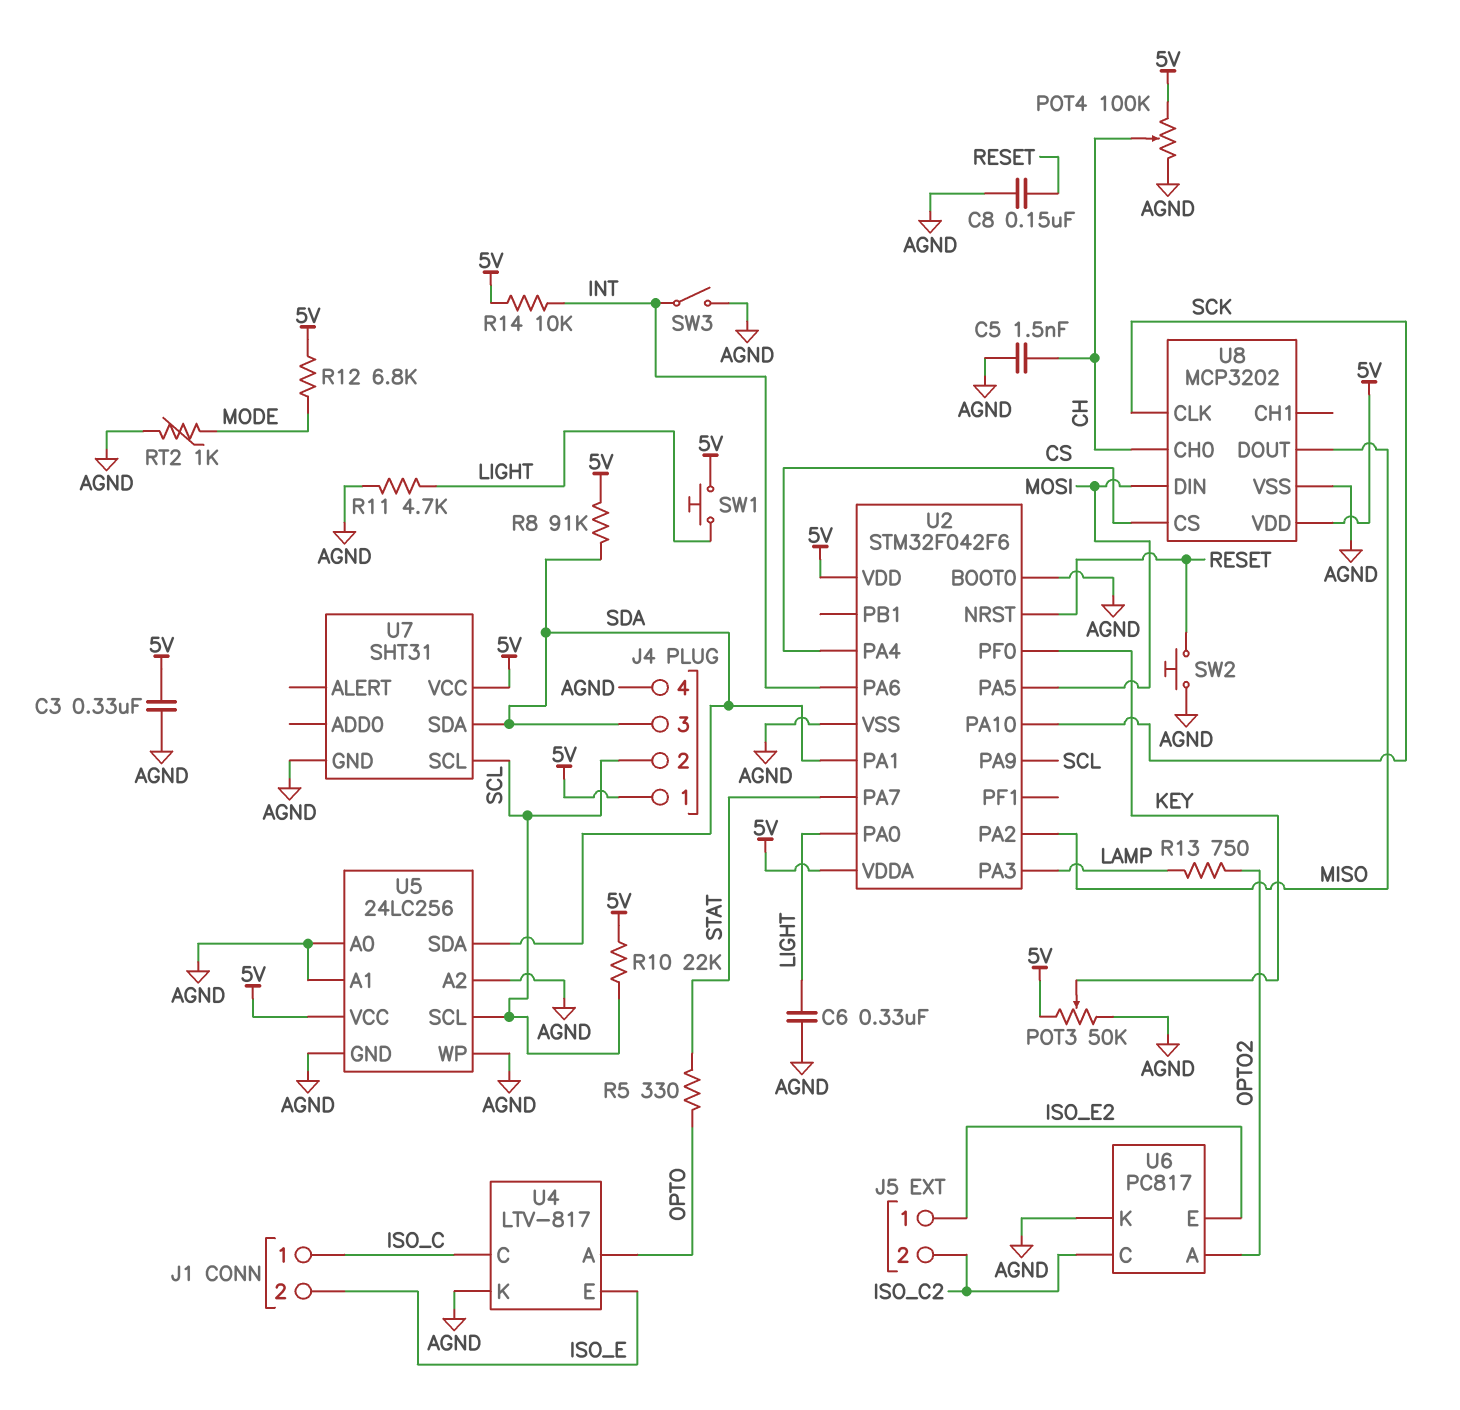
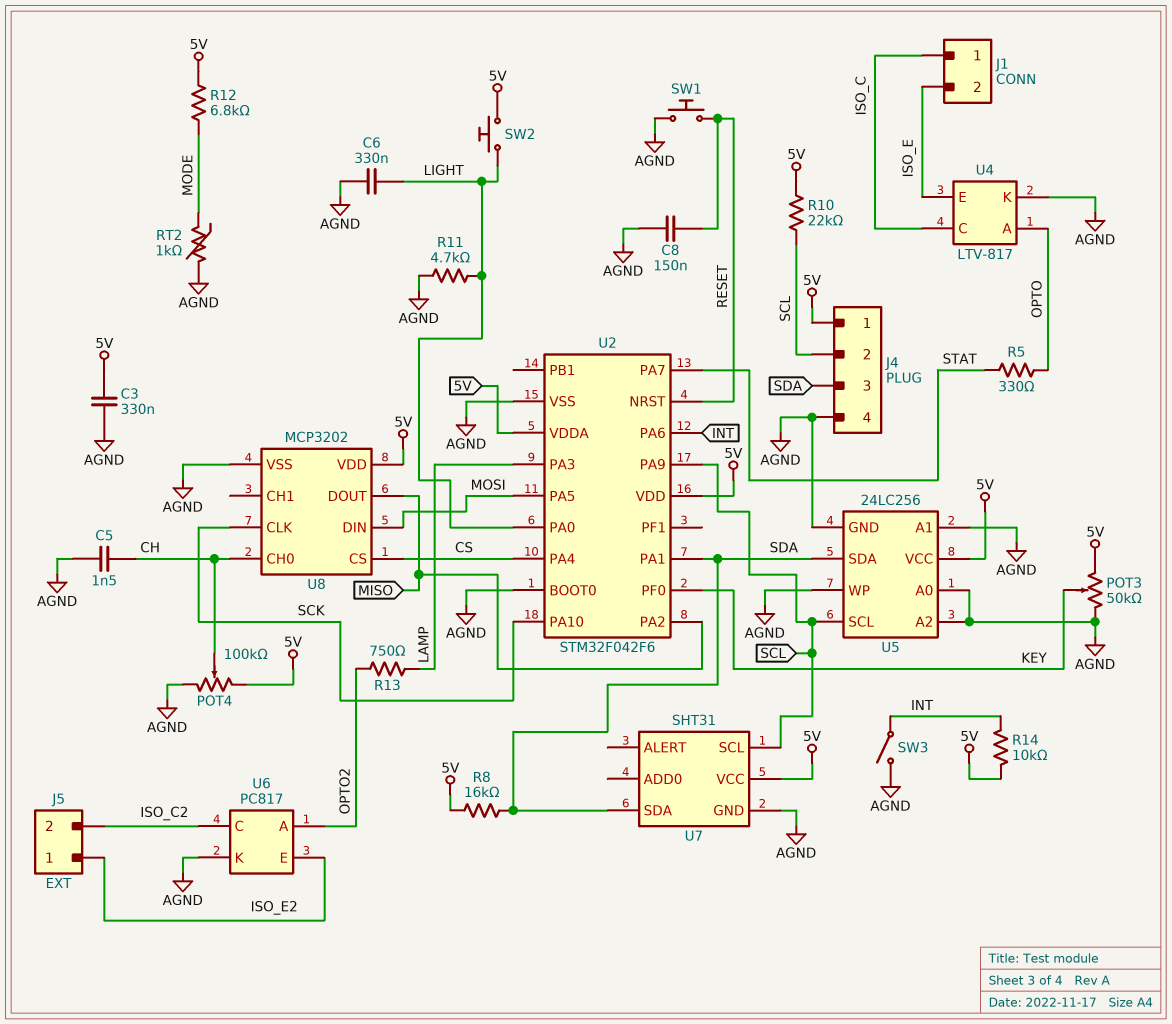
R8: 91k (5V, SDA) -> 16k (5V, SDA)
SW1: button (5V, LIGHT) -> button (AGND, RESET)
SW2: button (AGND, RESET) -> button (5V, LIGHT)

